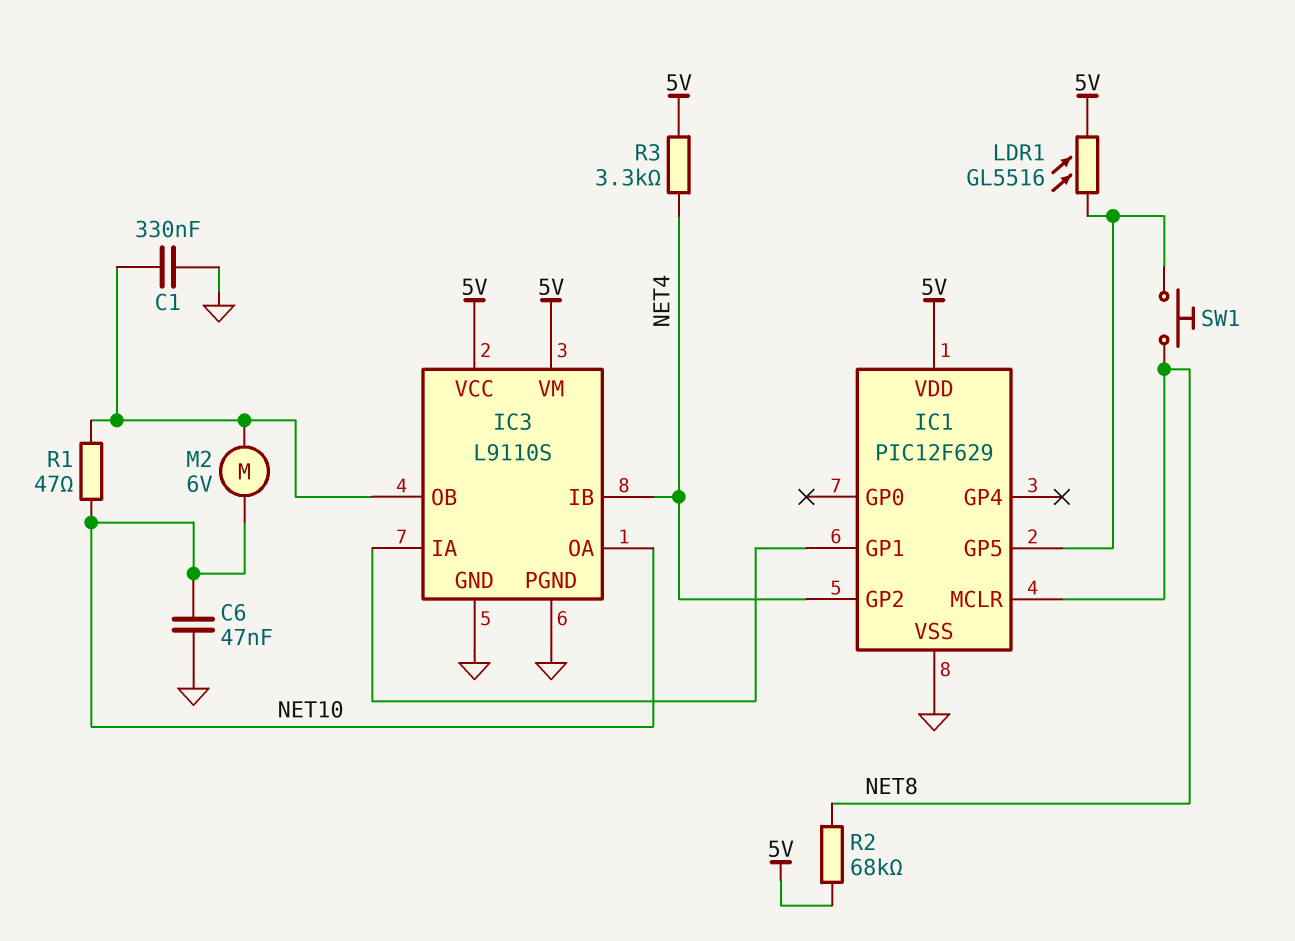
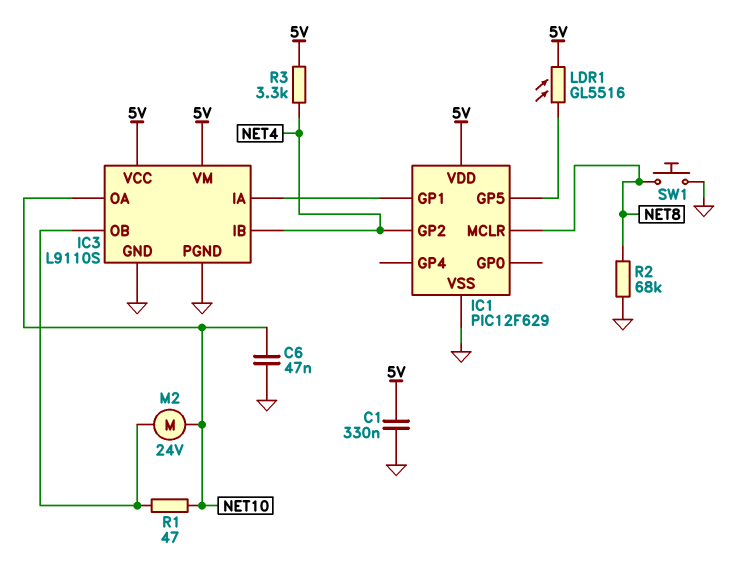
C1: 330nF (GND, IC3/OB) -> 330nF (5V, GND)
M2: motor 6V (IC3/OB, NET10) -> motor 24V (IC3/OB, NET10)
R2: 68k (5V, NET8) -> 68k (GND, NET8)
SW1: button (IC1/GP5, NET8) -> button (GND, NET8)

